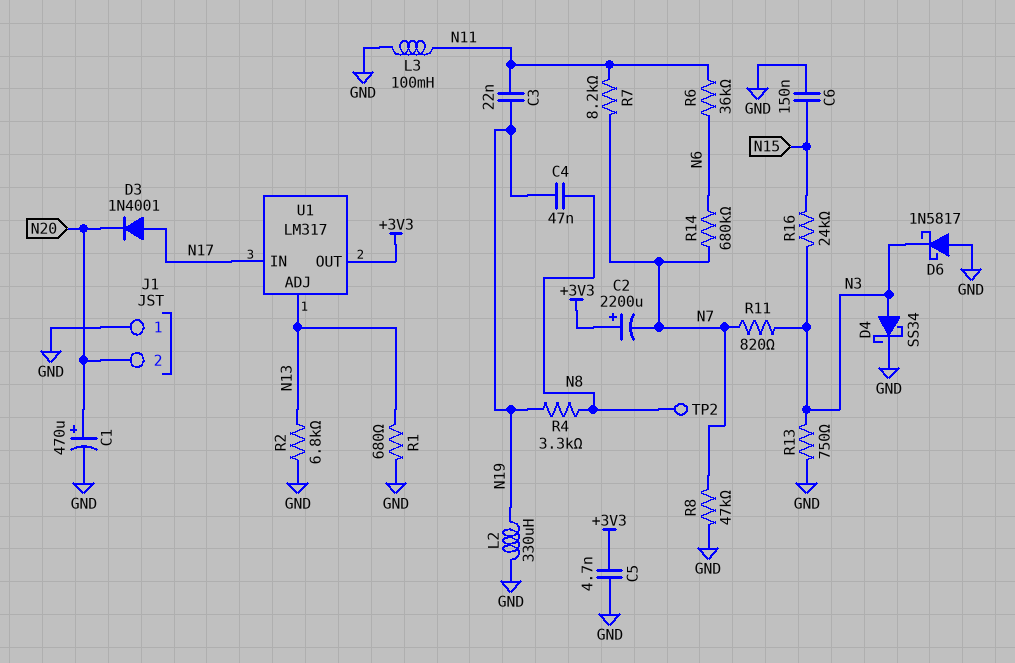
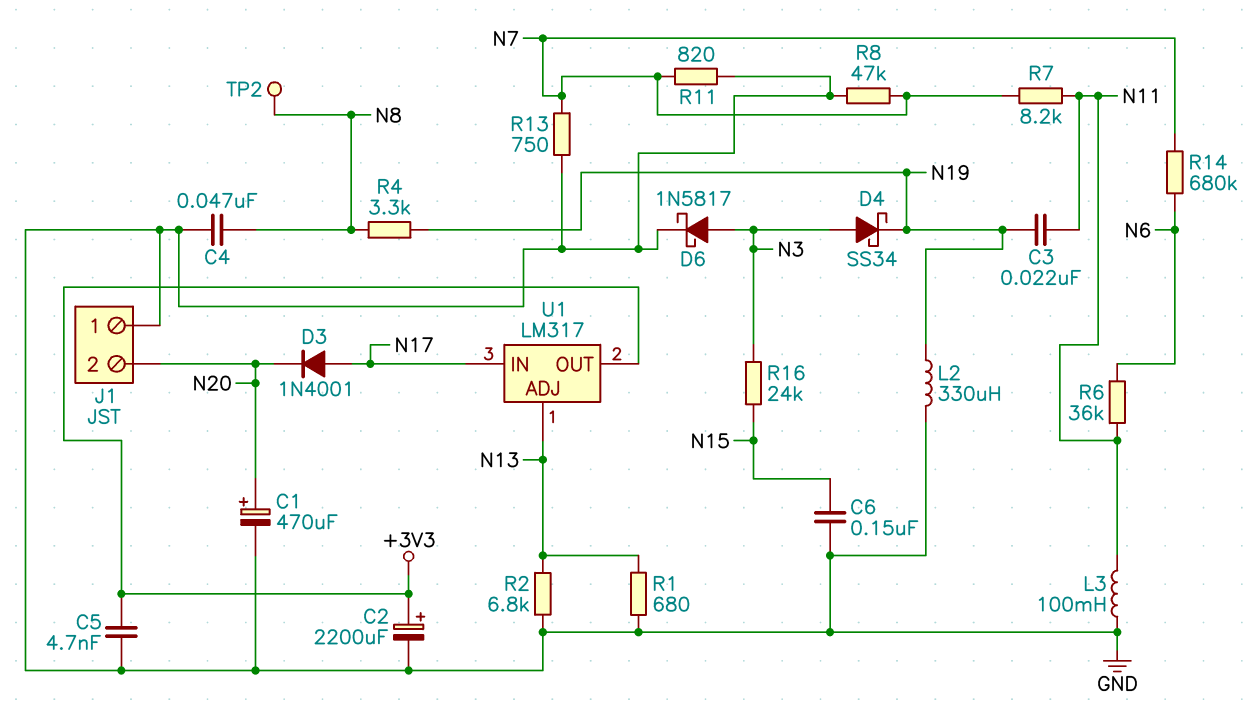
C2: 2200uF (plus +3V3, minus N7) -> 2200uF (plus +3V3, minus GND)
C4: 47nF (N8, N19) -> 47nF (GND, N8)
D4: schottky SS34 (A N3, K GND) -> schottky SS34 (A N3, K N19)
D6: schottky 1N5817 (A GND, K N3) -> schottky 1N5817 (A N3, K GND)
R11: 820 (N3, N7) -> 820 (GND, N7)
R13: 750 (GND, N3) -> 750 (GND, N7)

